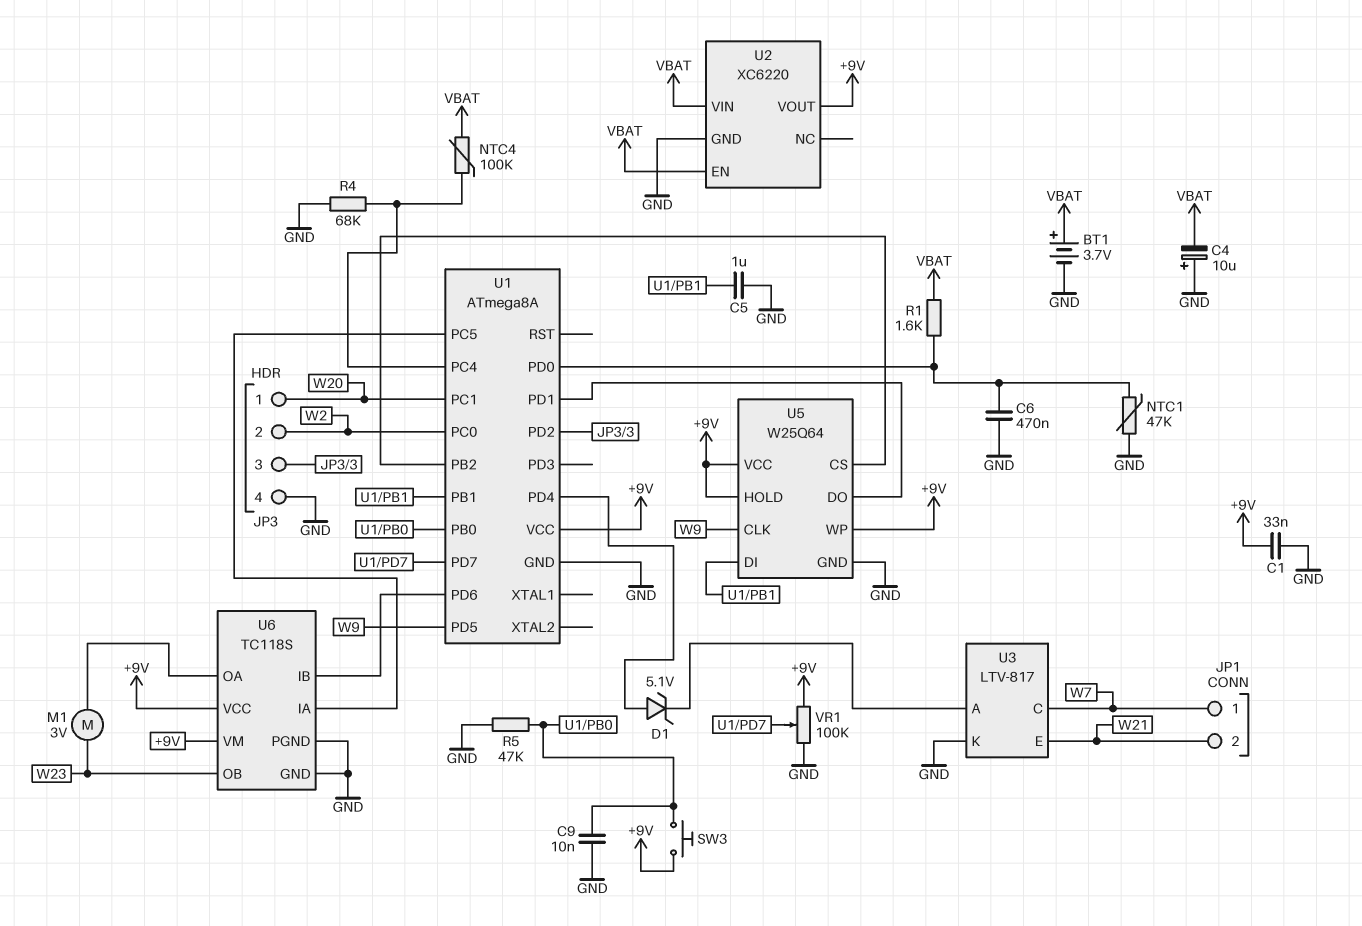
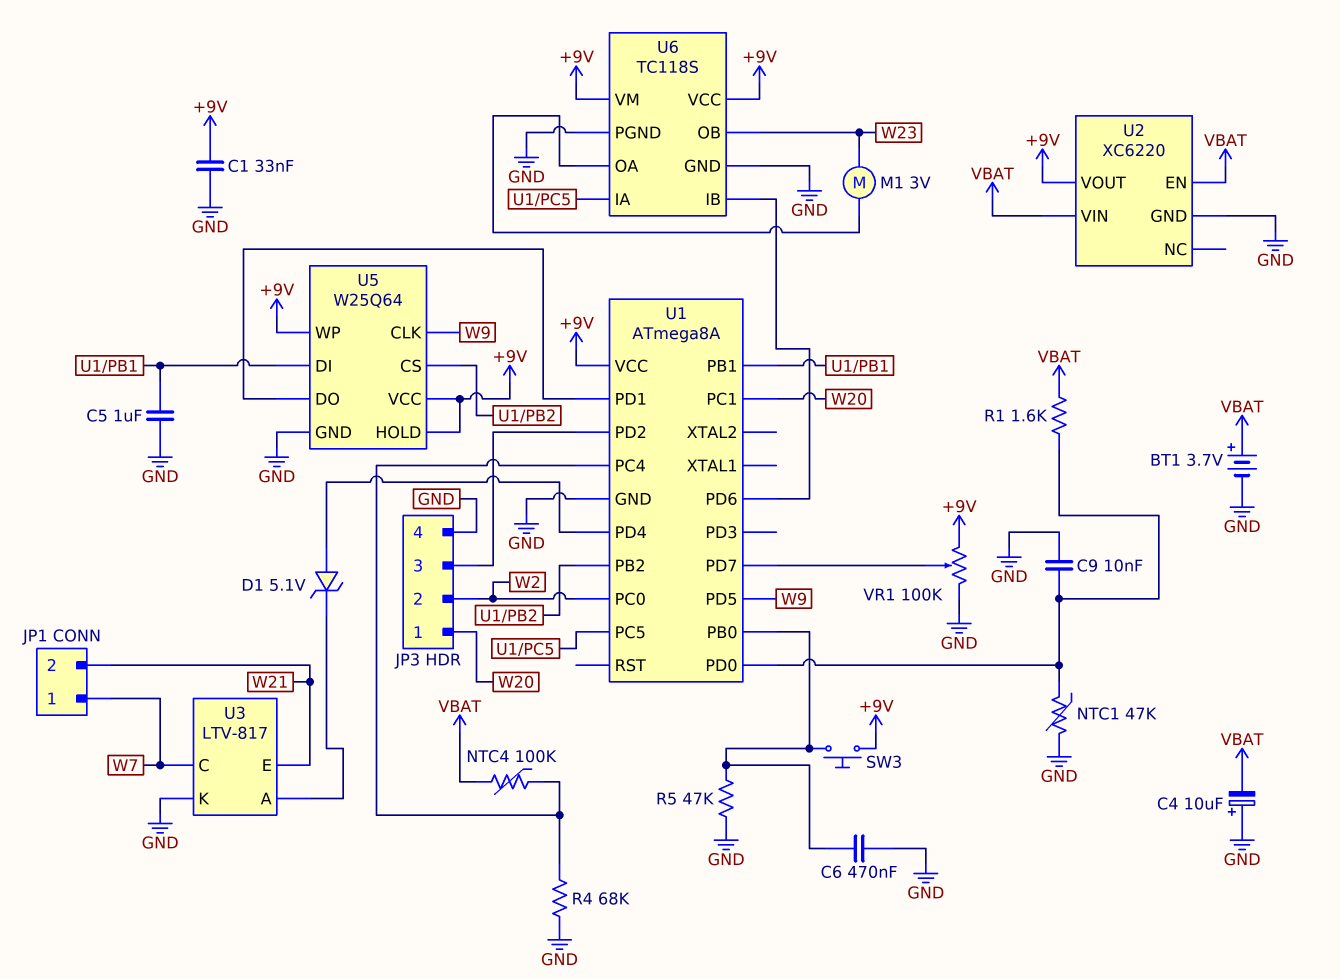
C6: 470nF (GND, U1/PD0) -> 470nF (GND, U1/PB0)
C9: 10nF (GND, U1/PB0) -> 10nF (GND, U1/PD0)

